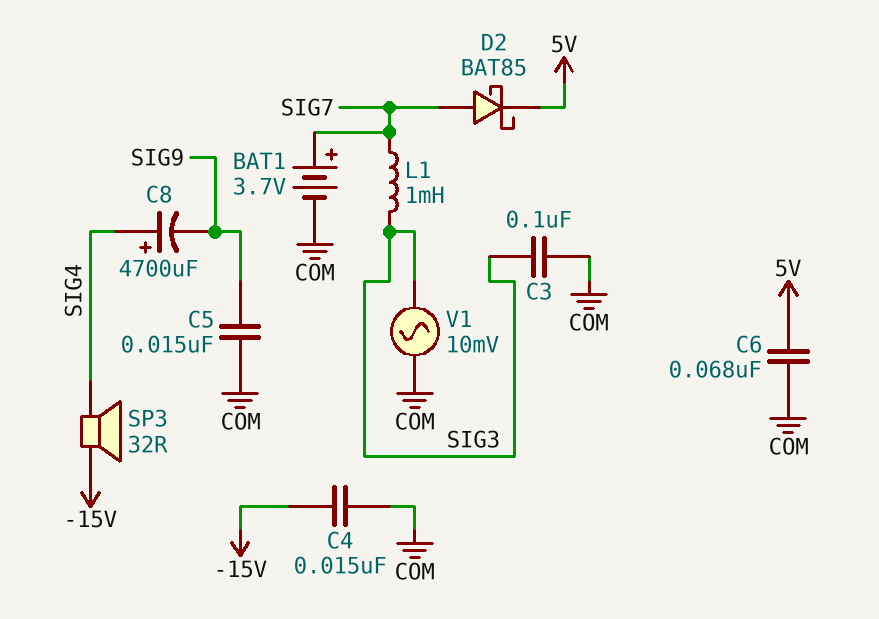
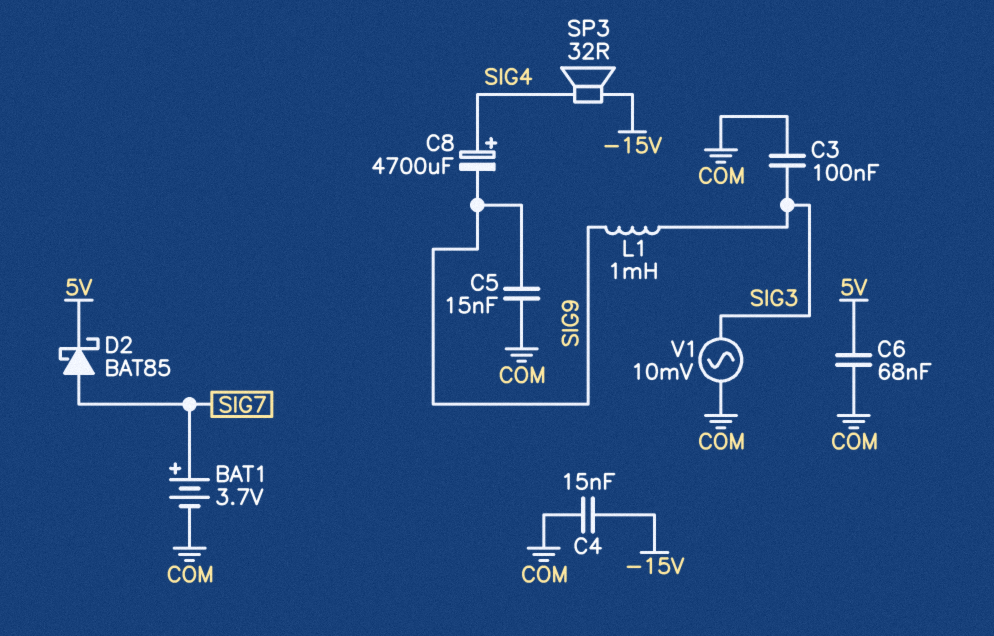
L1: 1mH (SIG3, SIG7) -> 1mH (SIG3, SIG9)

